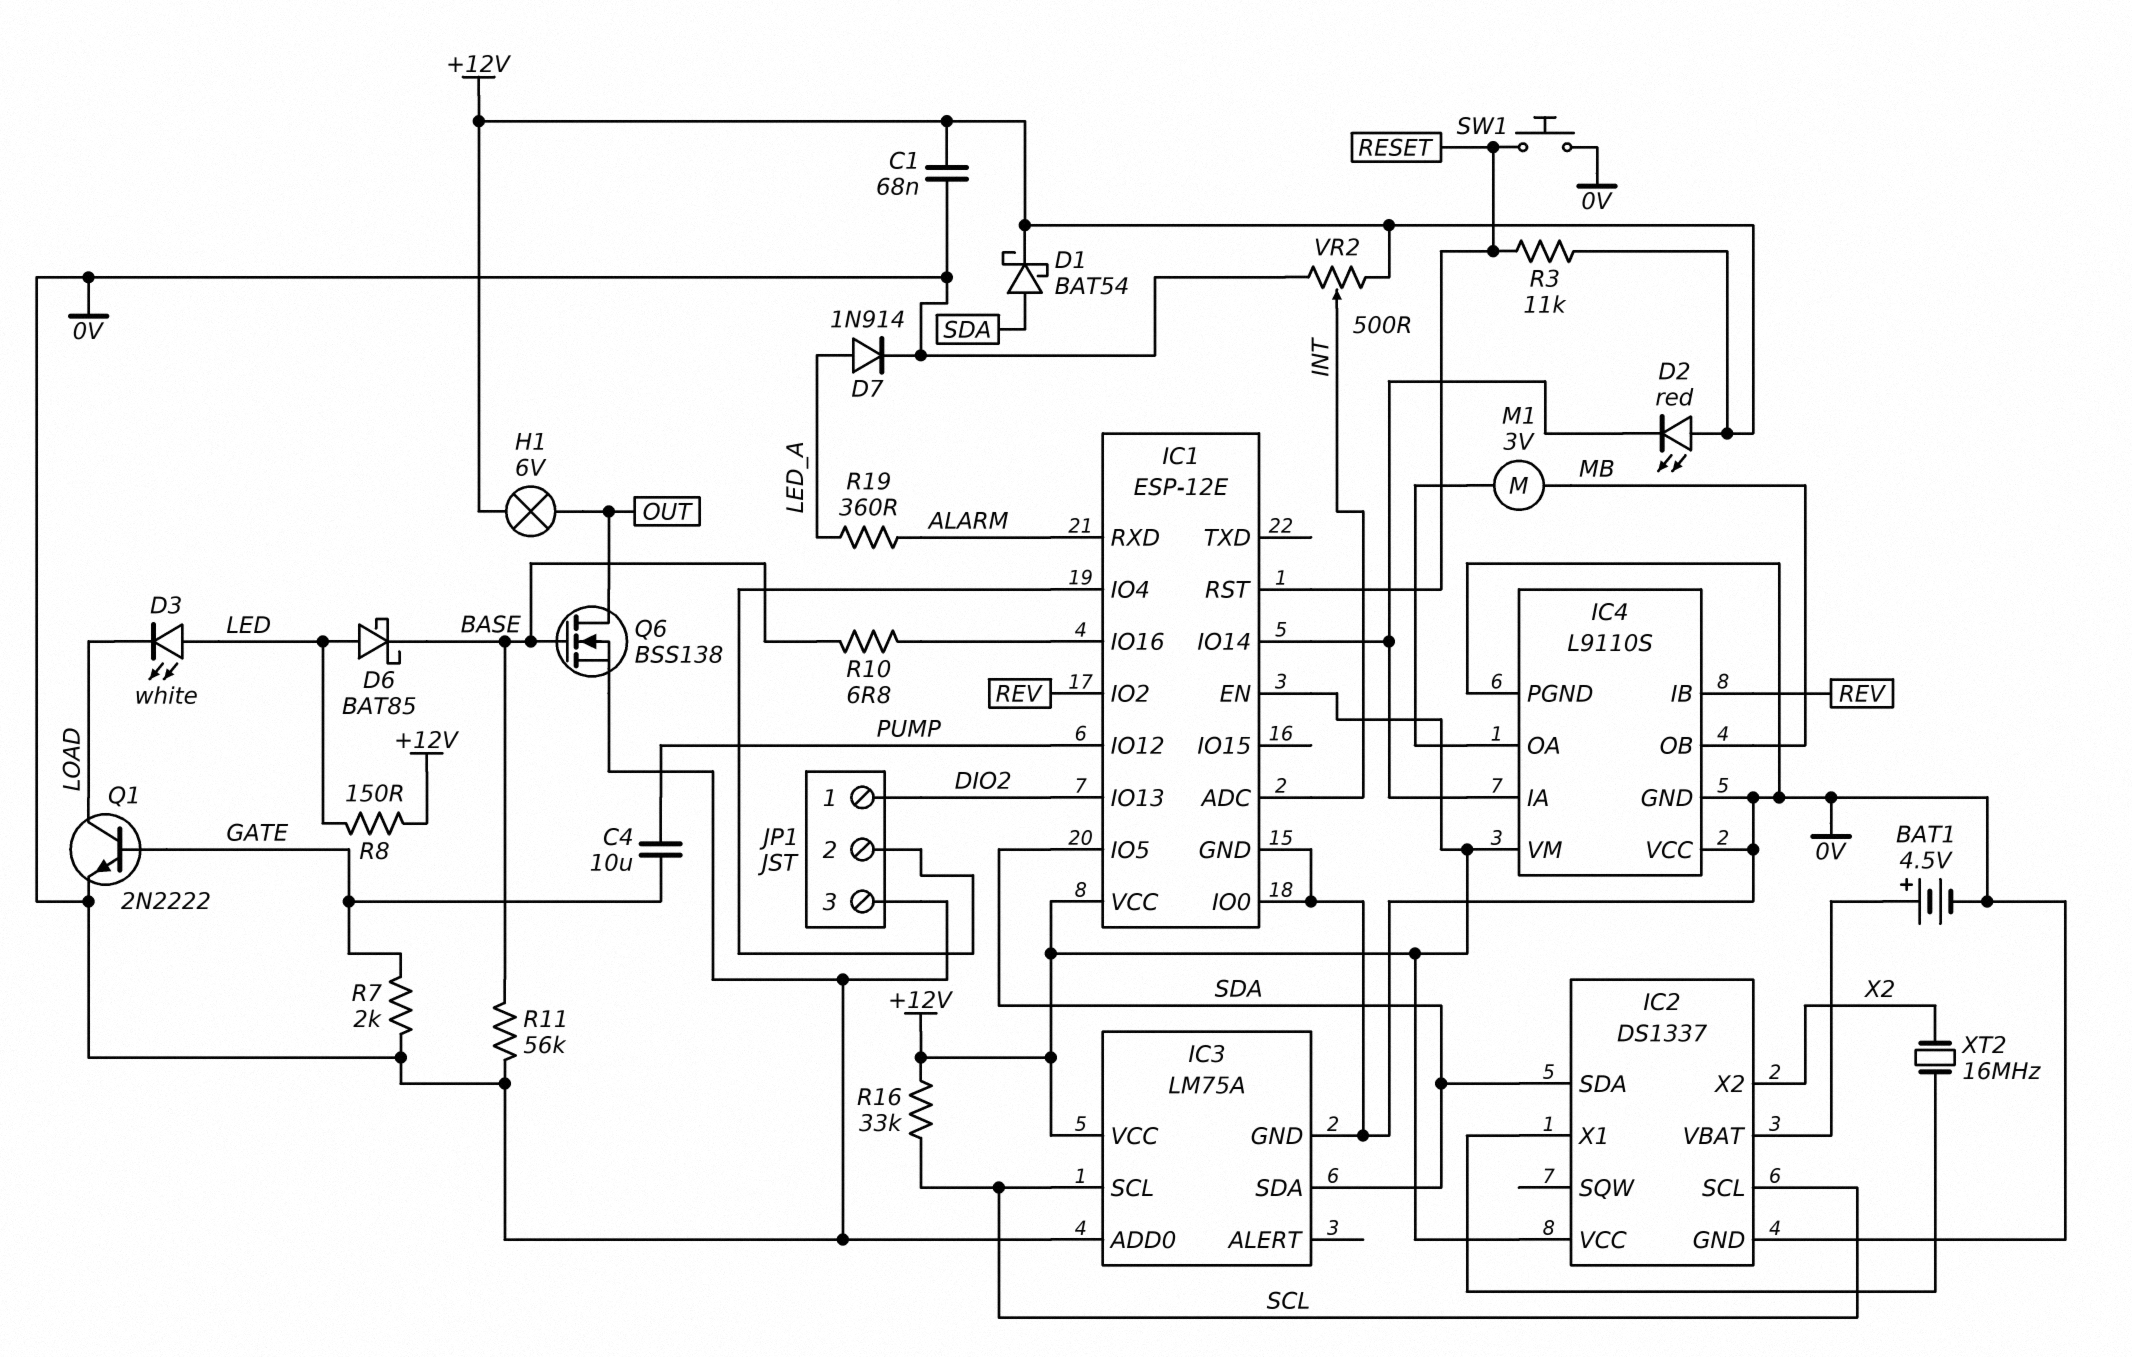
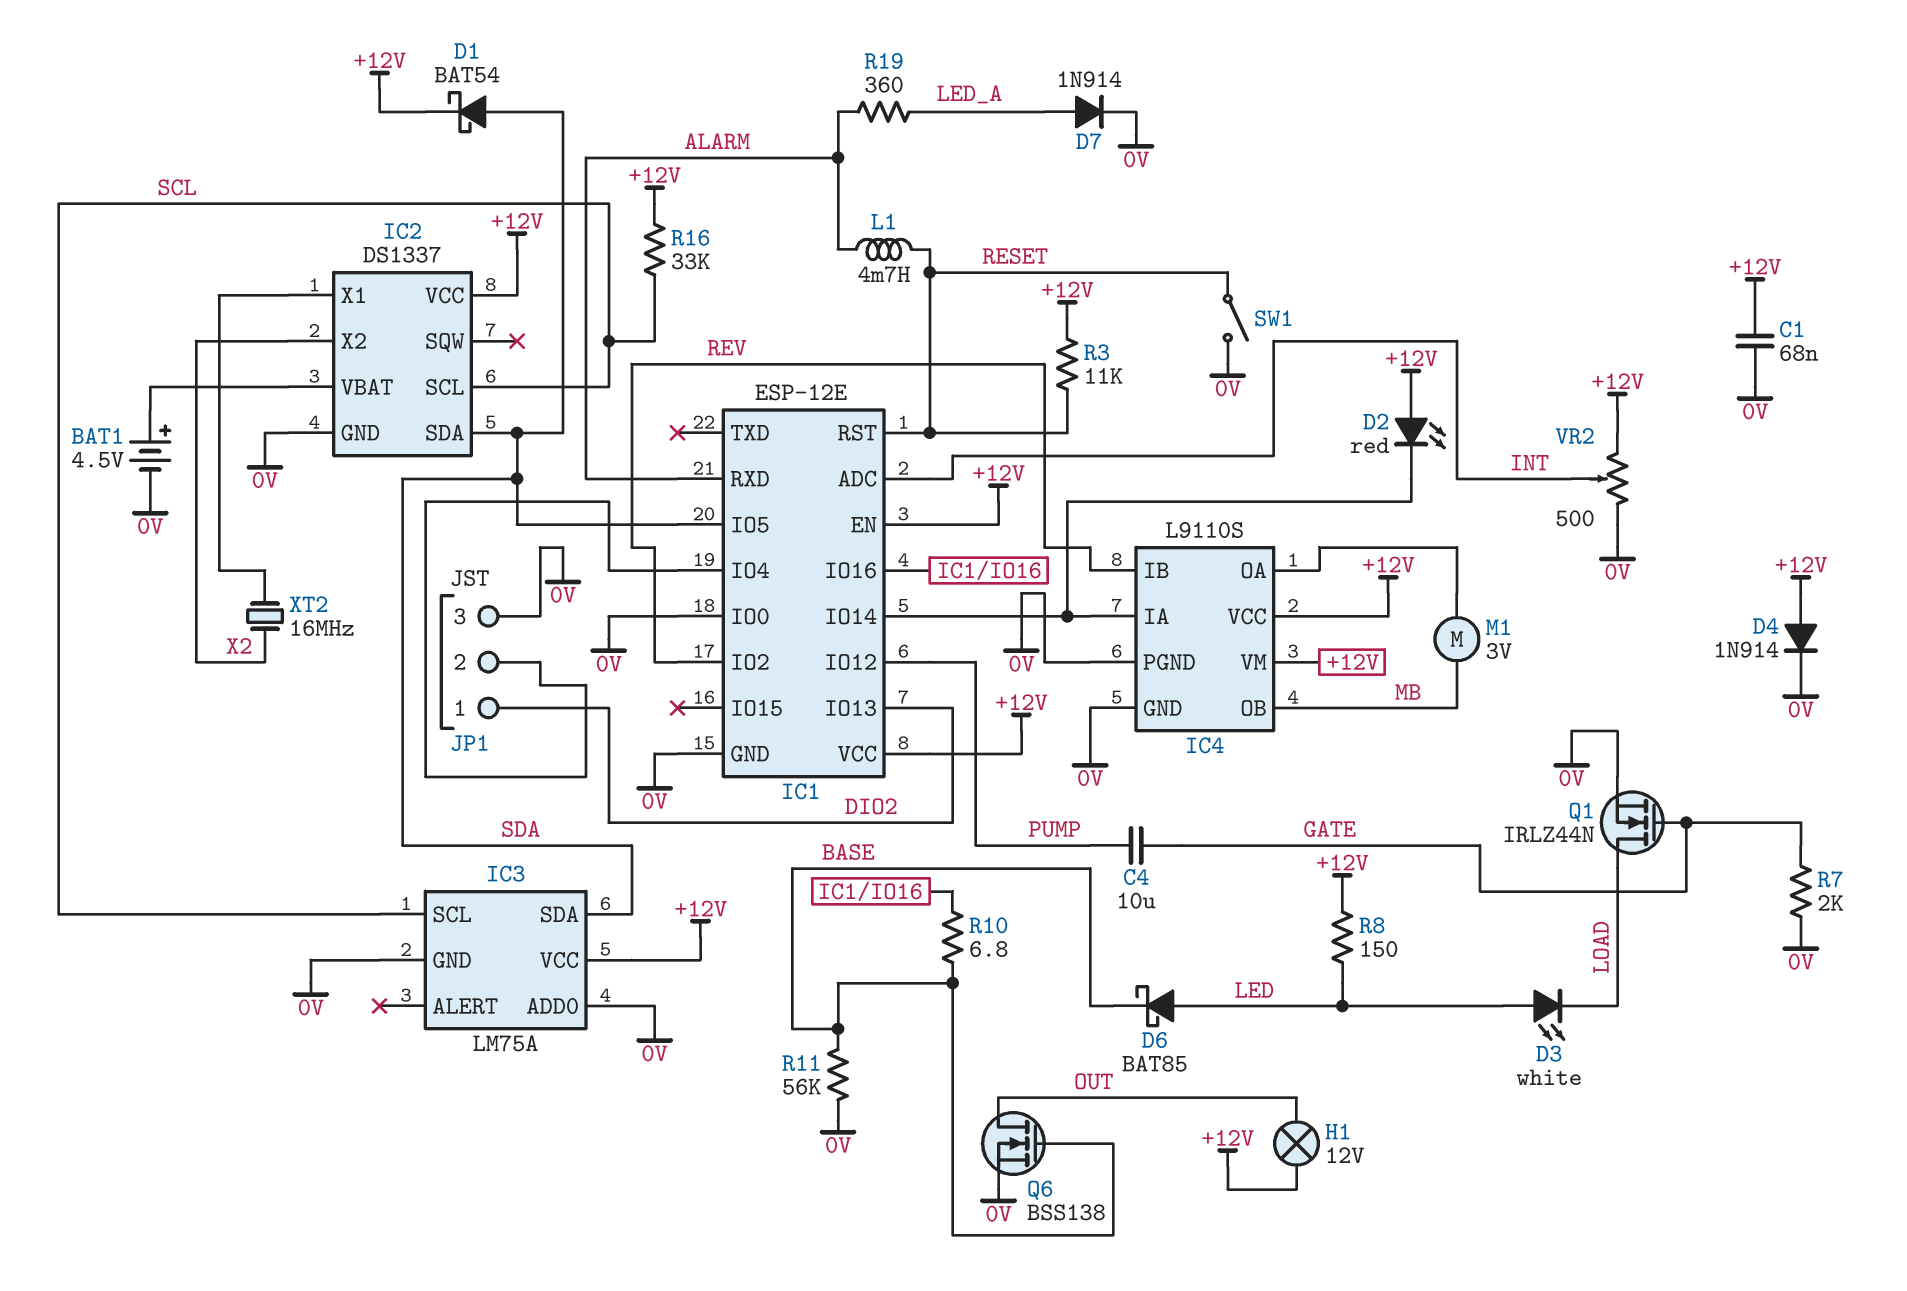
D4: none -> diode 1N914 (A +12V, K 0V)
H1: lamp 6V (+12V, OUT) -> lamp 12V (+12V, OUT)
IC4 pin VCC: 0V -> +12V
L1: none -> 4.7mH (ALARM, RESET)
Q1: NPN 2N2222 (B GATE, C LOAD, E 0V) -> NMOS IRLZ44N (G GATE, D LOAD, S 0V)
SW1: button (0V, RESET) -> switch (0V, RESET)

